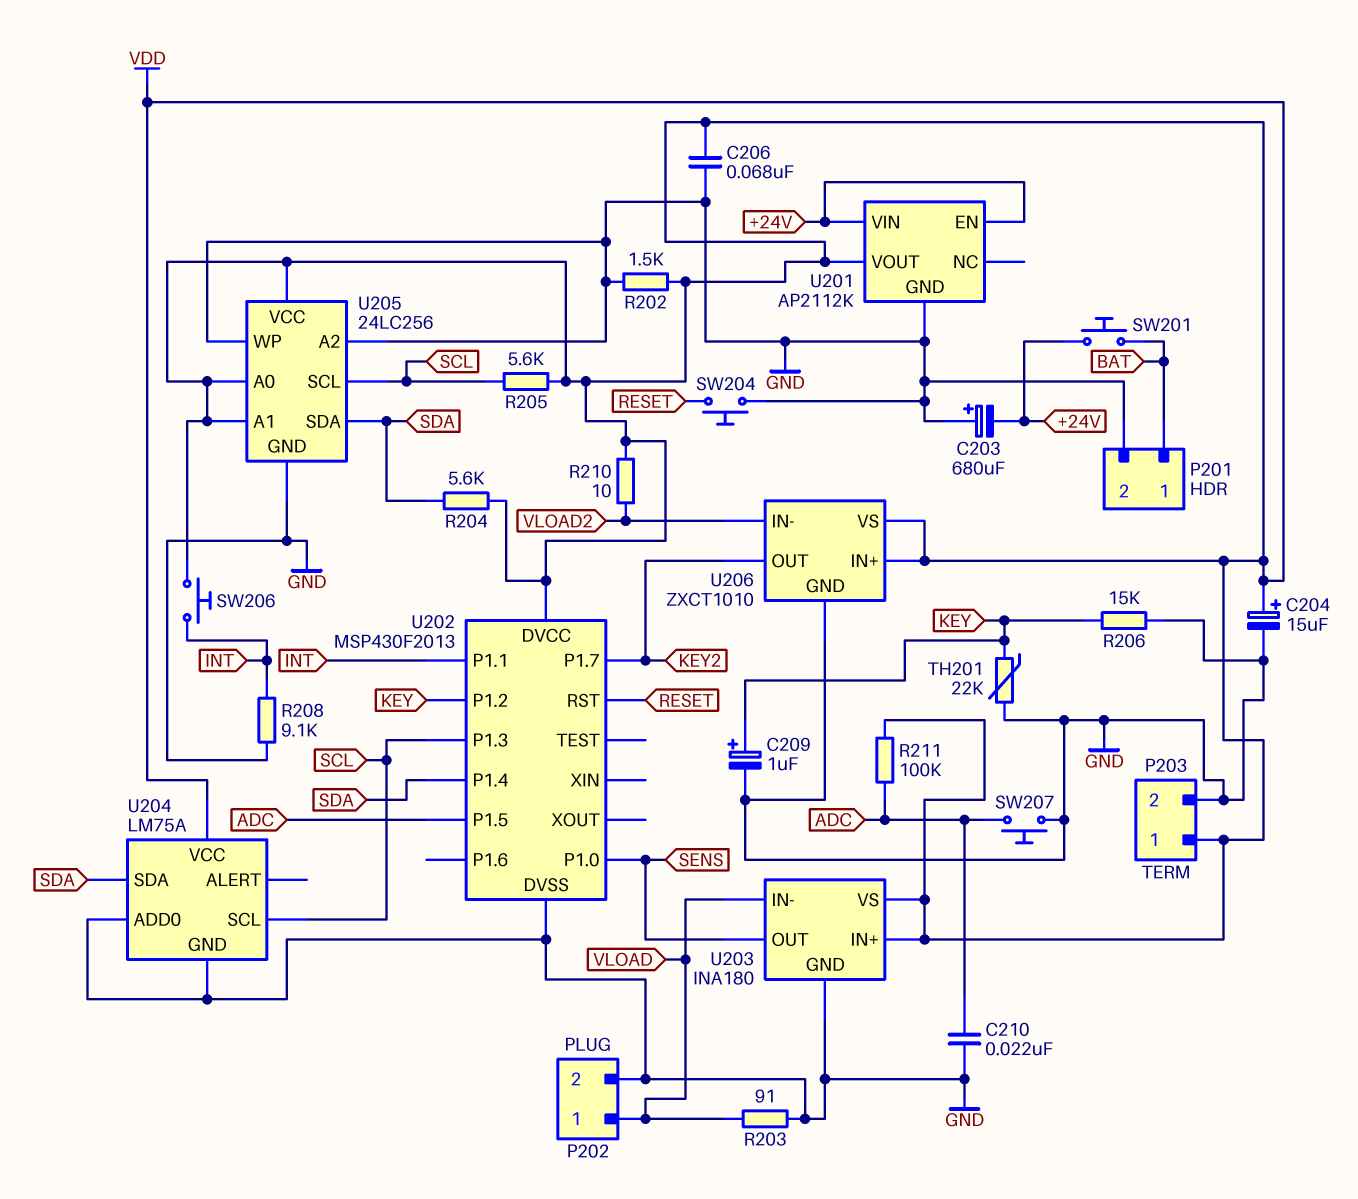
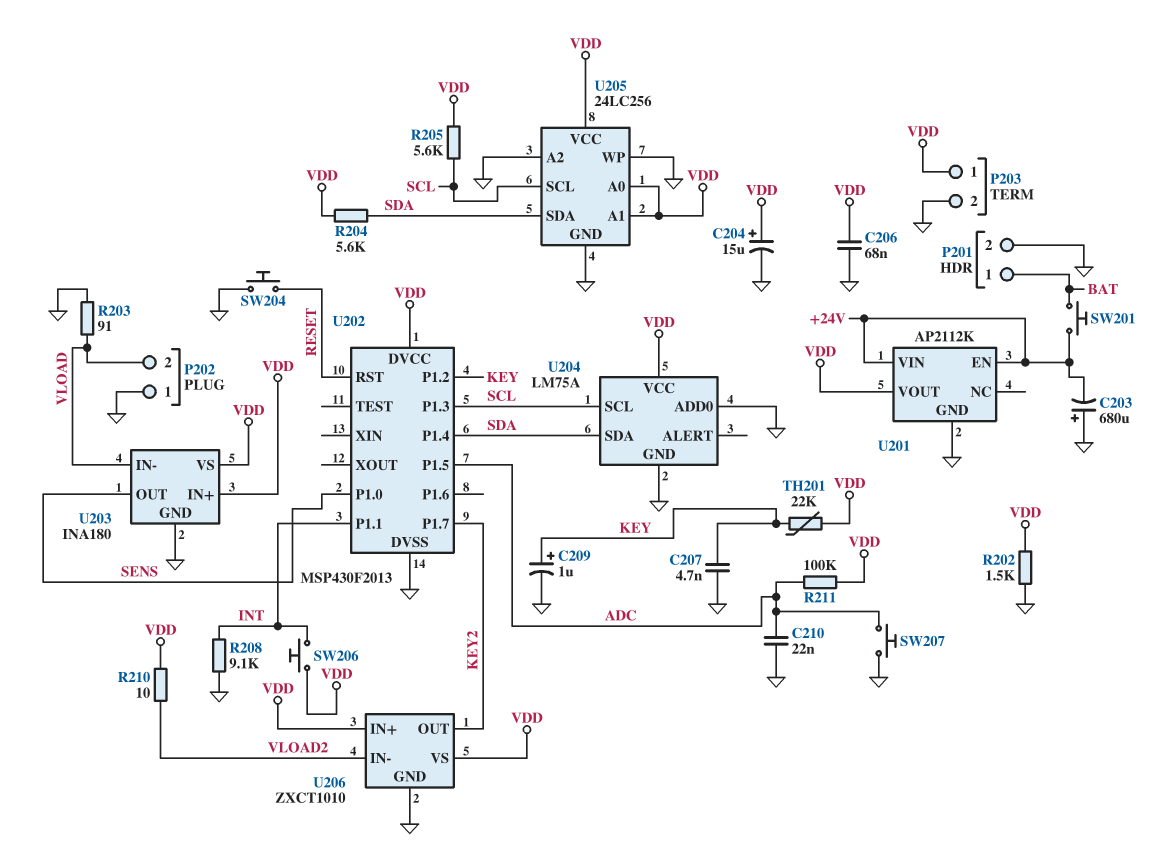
C207: none -> 4.7nF (GND, KEY)
P202 pin 1: VLOAD -> GND
P202 pin 2: GND -> VLOAD
R206: 15k (GND, KEY) -> none
TH201: 22k (GND, KEY) -> 22k (KEY, VDD)

